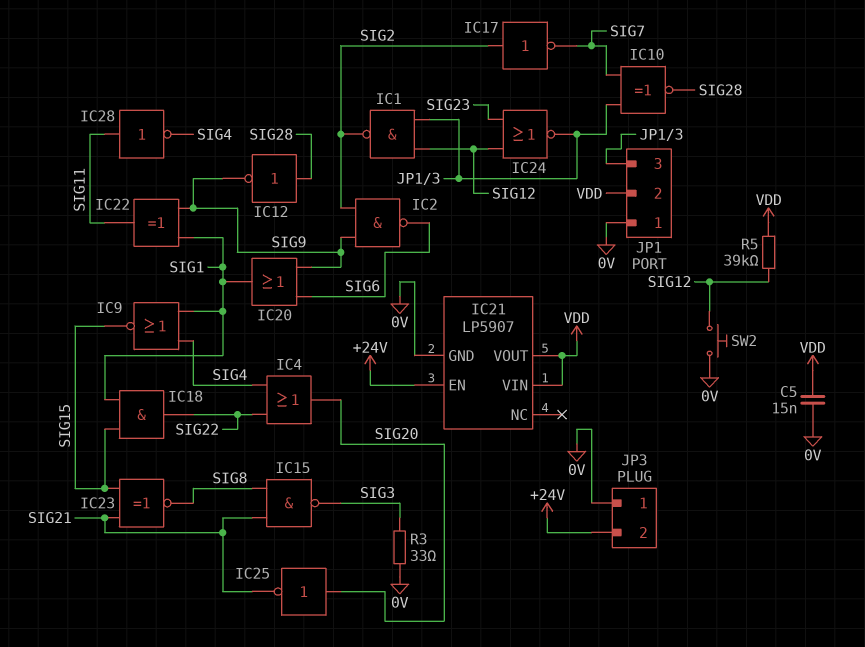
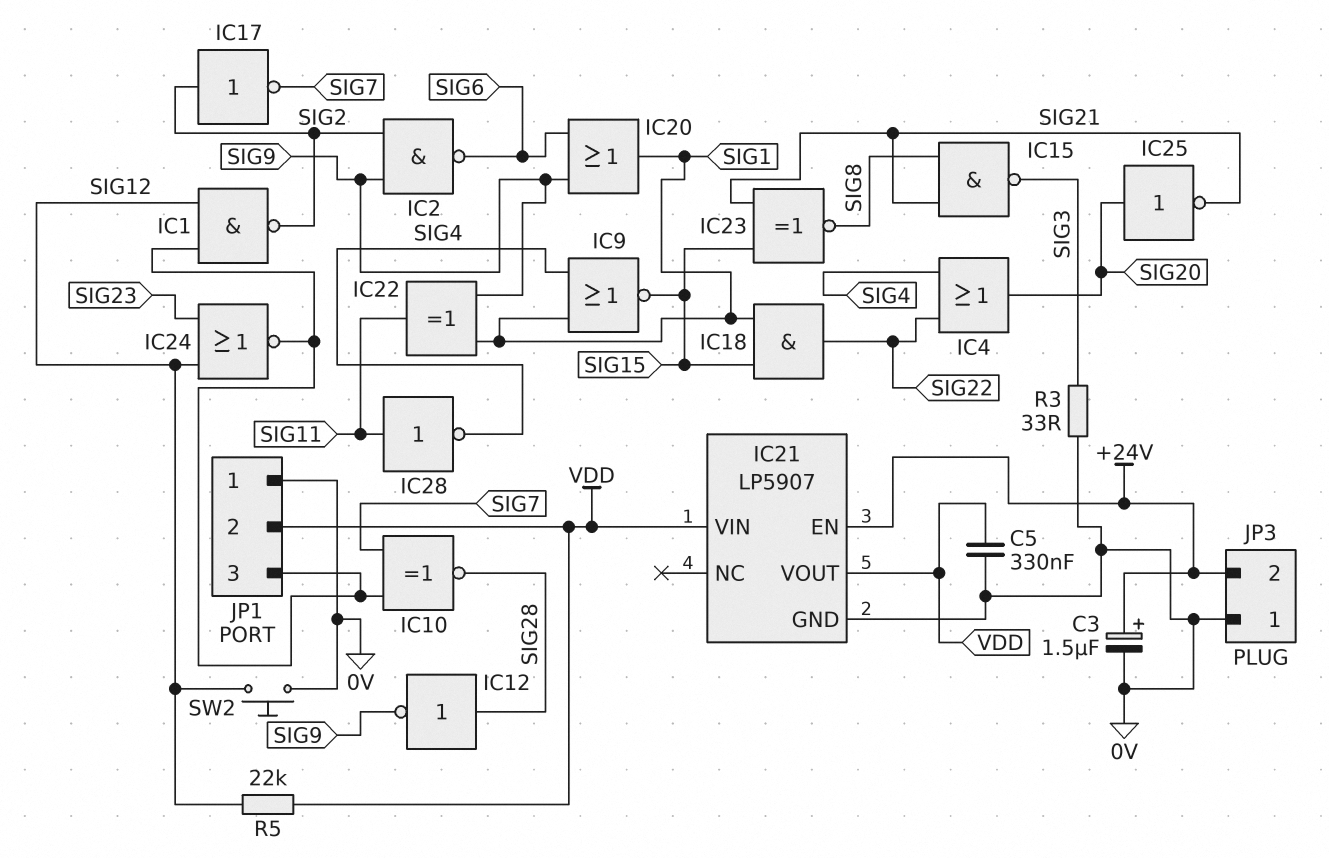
C3: none -> 1.5uF (plus +24V, minus 0V)
C5: 15nF (0V, VDD) -> 330nF (0V, VDD)
R5: 39k (SIG12, VDD) -> 22k (SIG12, VDD)

